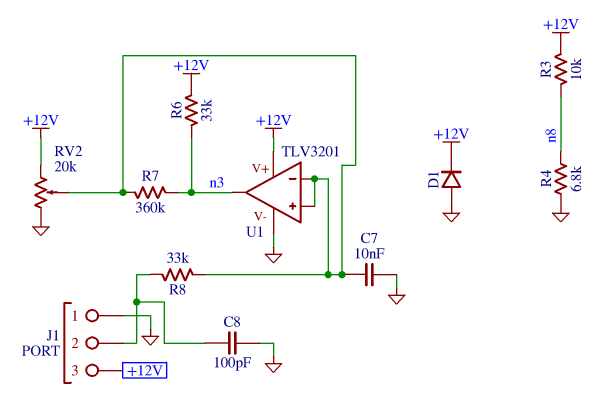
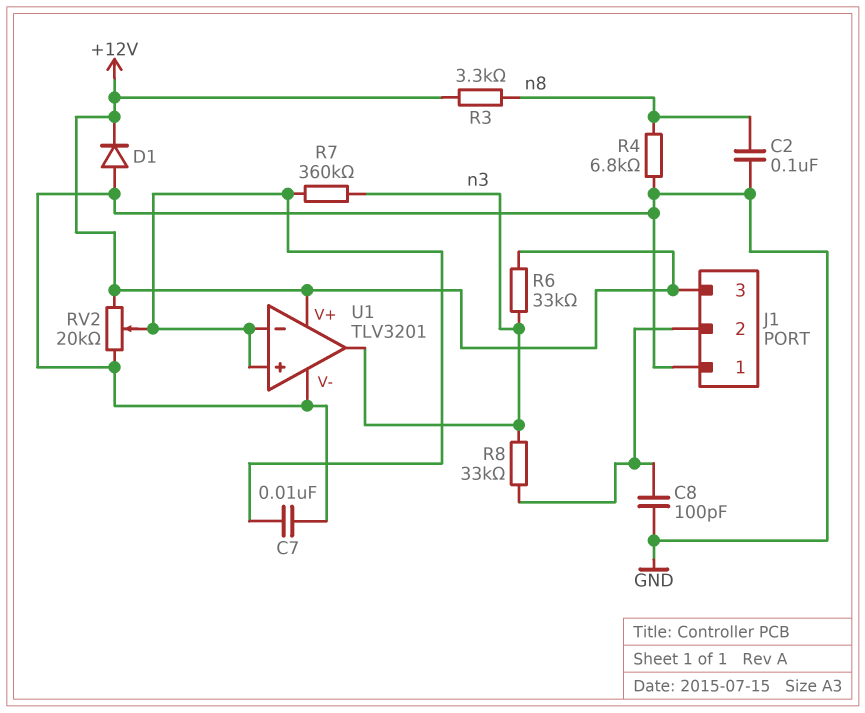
C2: none -> 100nF (GND, n8)
R3: 10k (+12V, n8) -> 3.3k (+12V, n8)
R8: 33k (J1/2, U1/in+) -> 33k (J1/2, n3)

